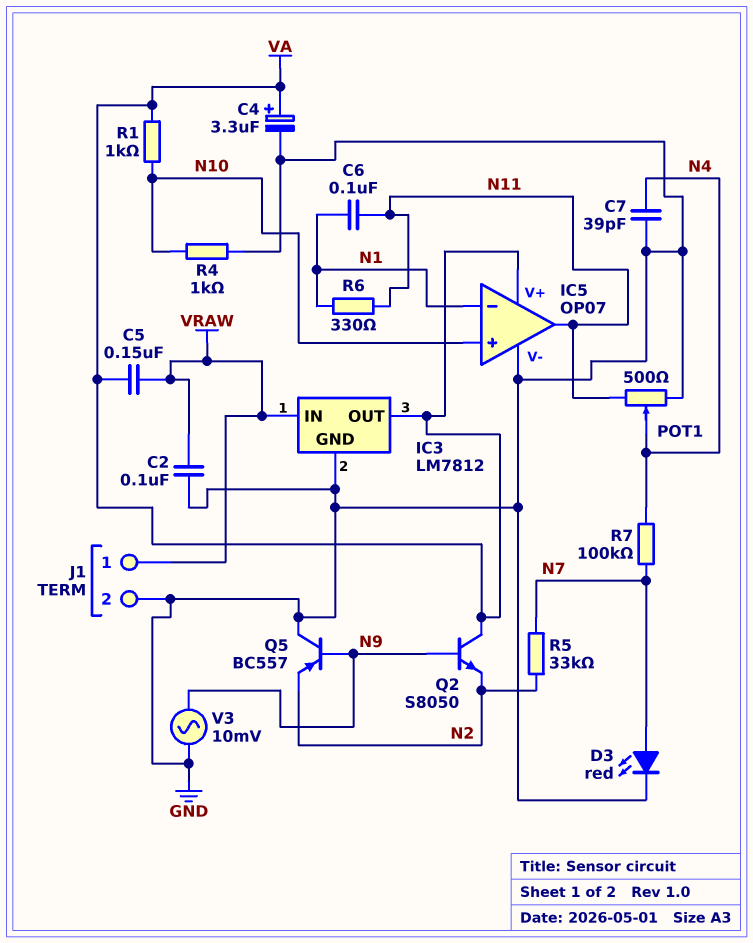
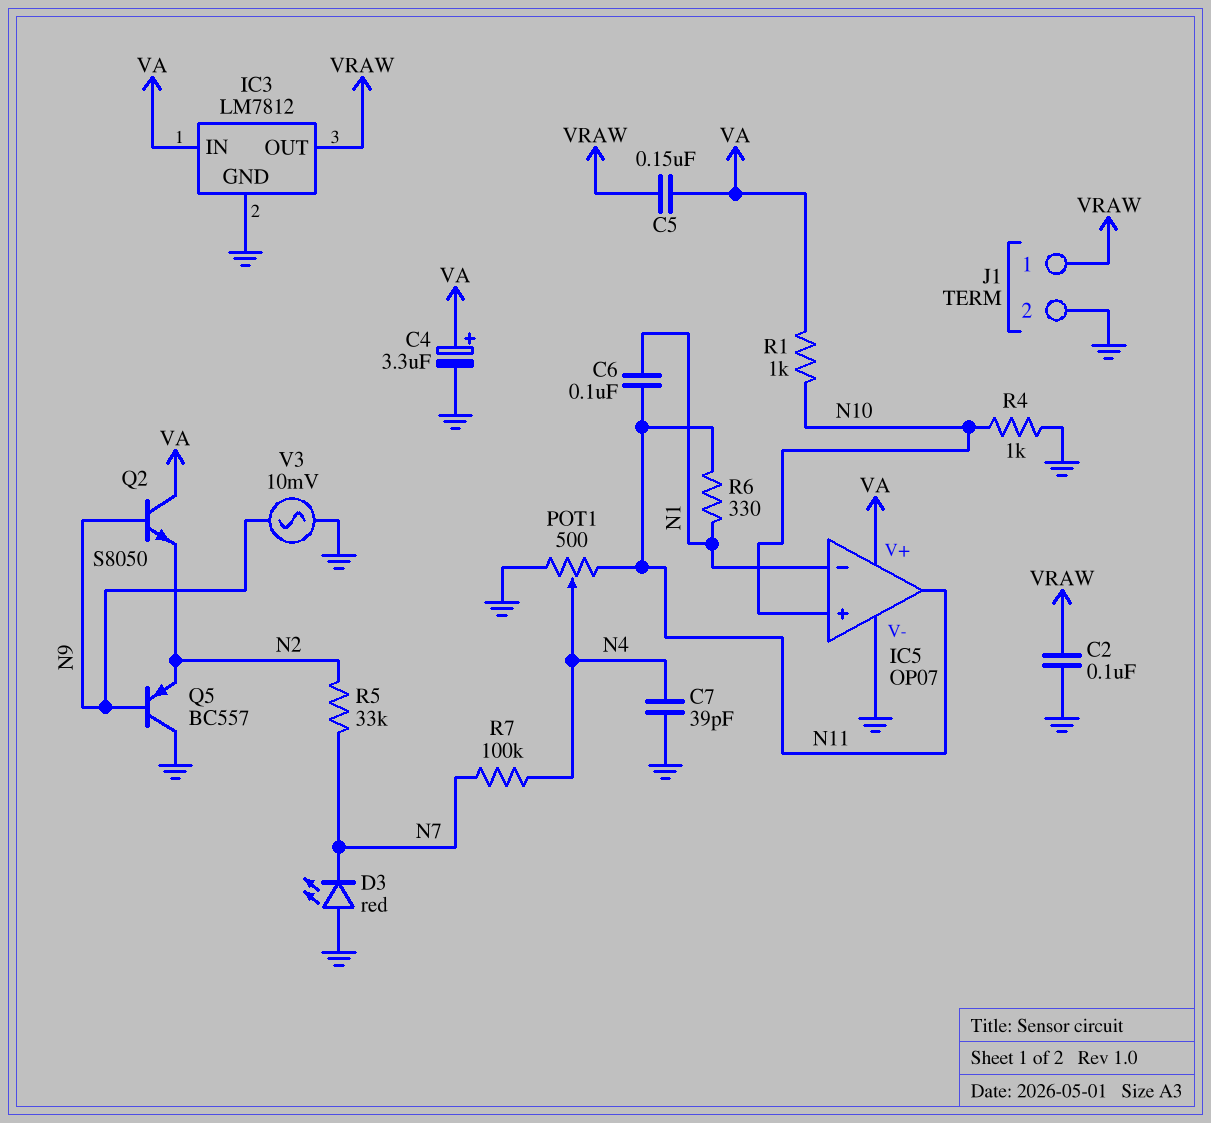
D3: LED red (A N7, K GND) -> LED red (A GND, K N7)
IC3 pin IN: VRAW -> VA
IC3 pin OUT: VA -> VRAW

